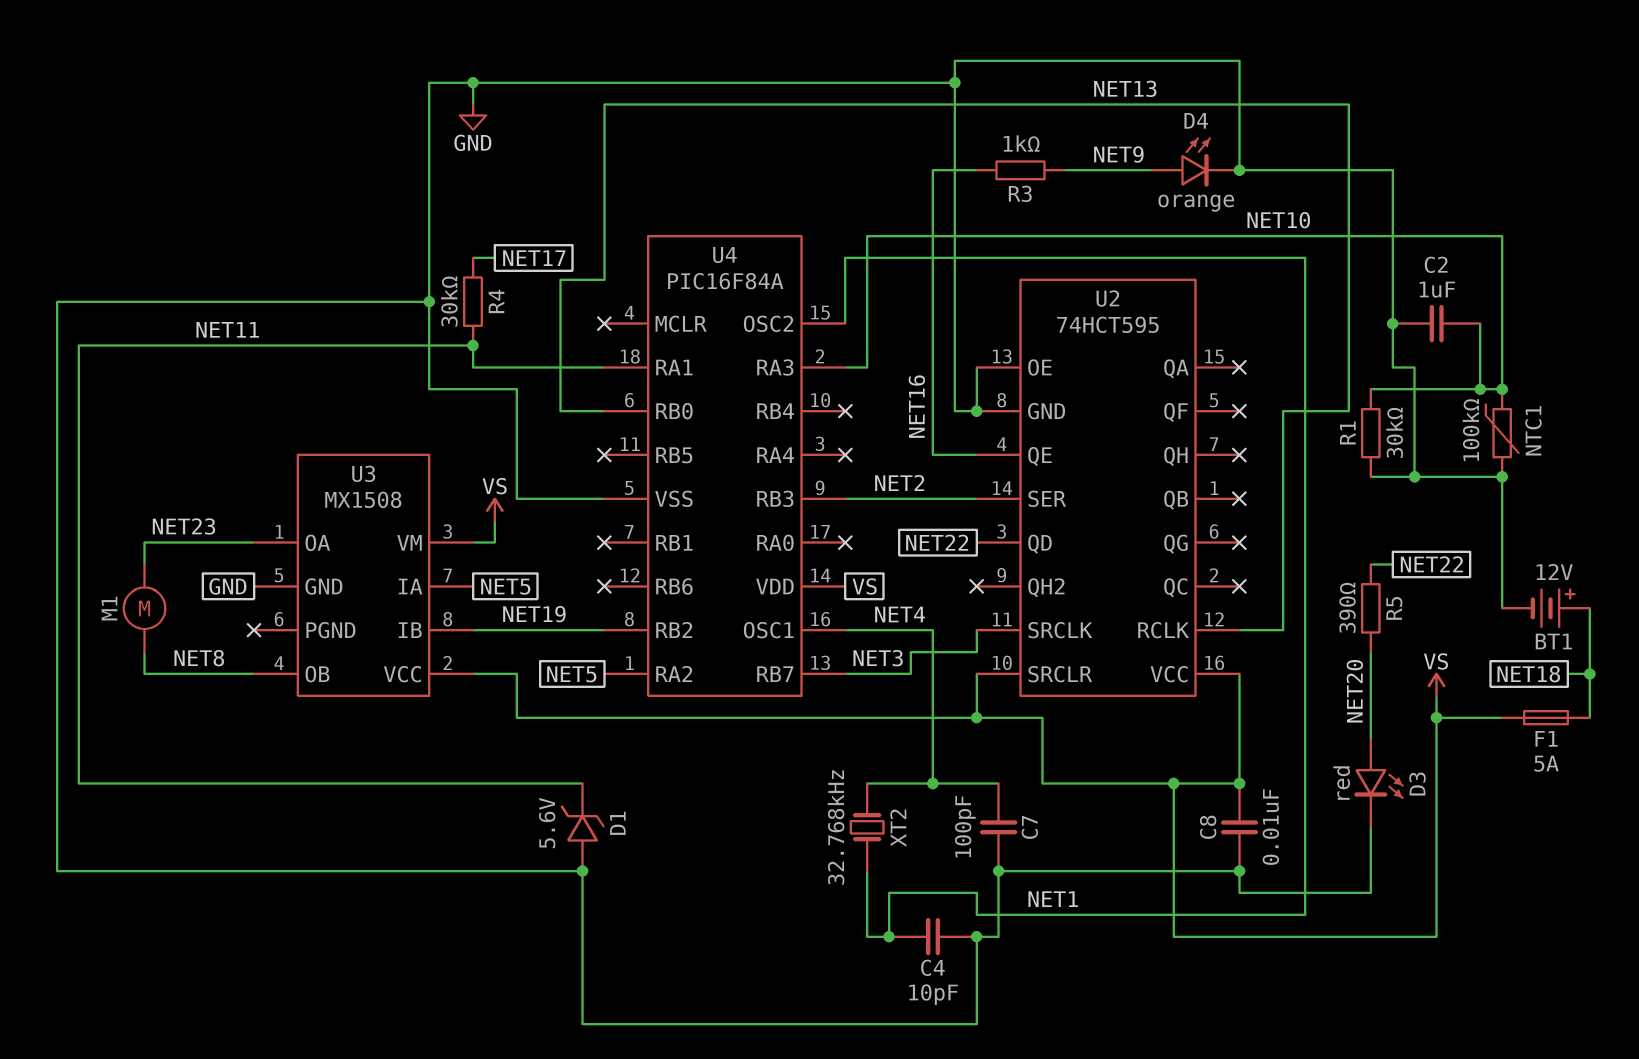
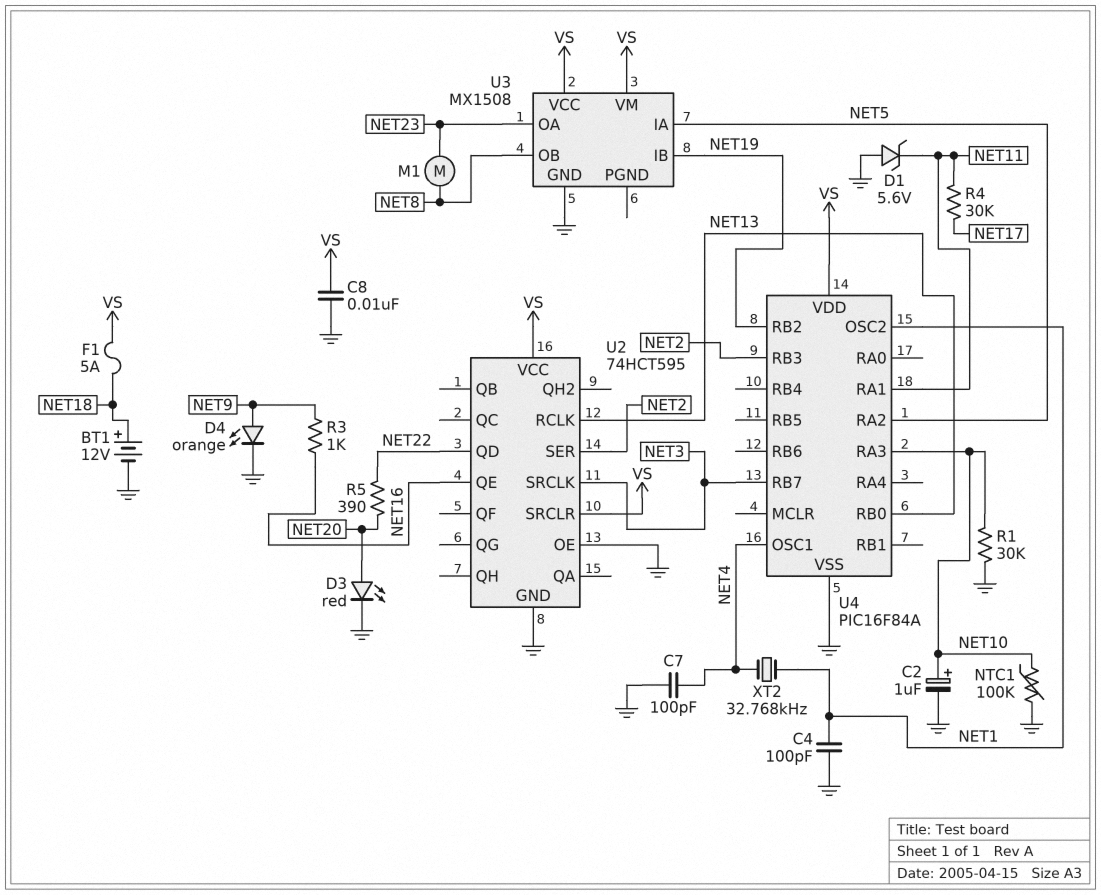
C2: 1uF (GND, NET10) -> 1uF (plus NET10, minus GND)
C4: 10pF (GND, NET1) -> 100pF (GND, NET1)

